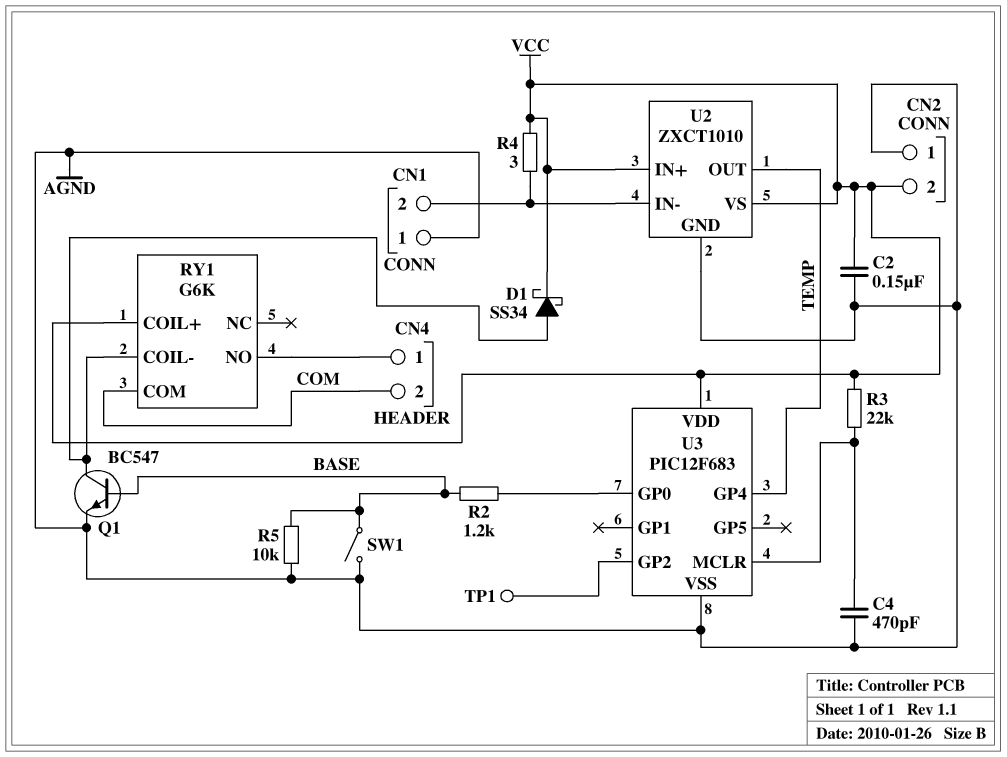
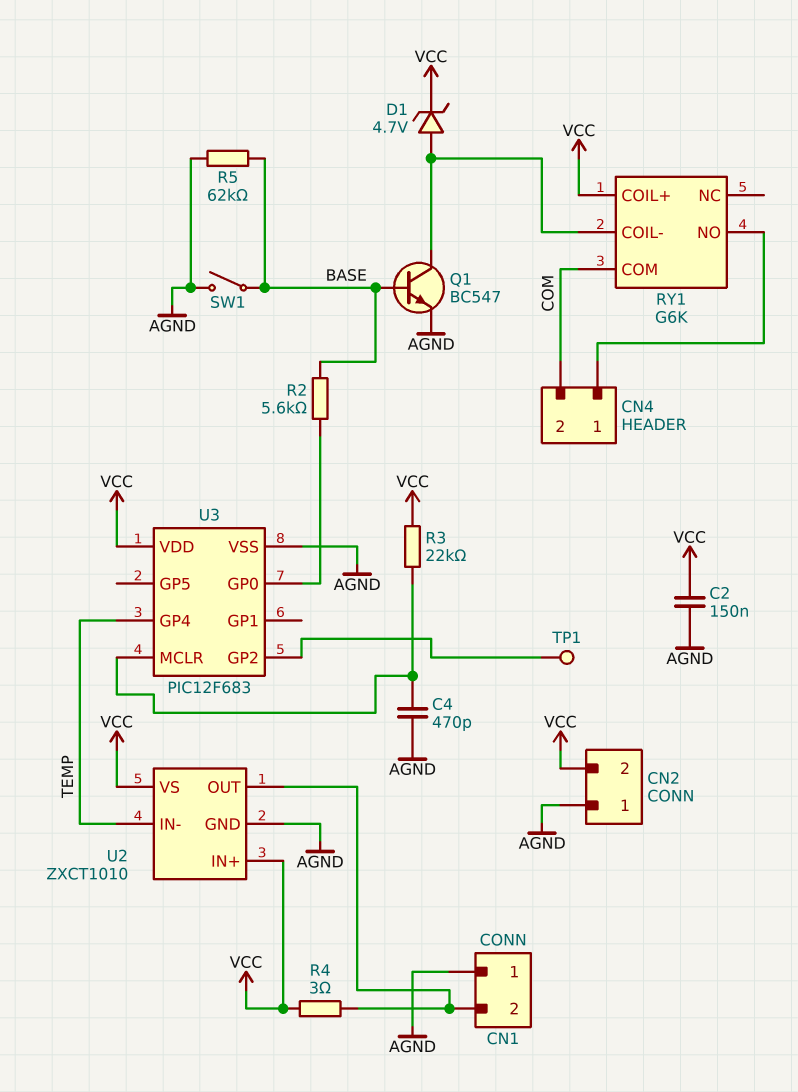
D1: schottky SS34 (A RY1/COIL-, K VCC) -> zener 4.7V (A RY1/COIL-, K VCC)
R2: 1.2k (BASE, U3/GP0) -> 5.6k (BASE, U3/GP0)
R5: 10k (AGND, BASE) -> 62k (AGND, BASE)
U2 pin IN-: CN1/2 -> TEMP
U2 pin OUT: TEMP -> CN1/2

